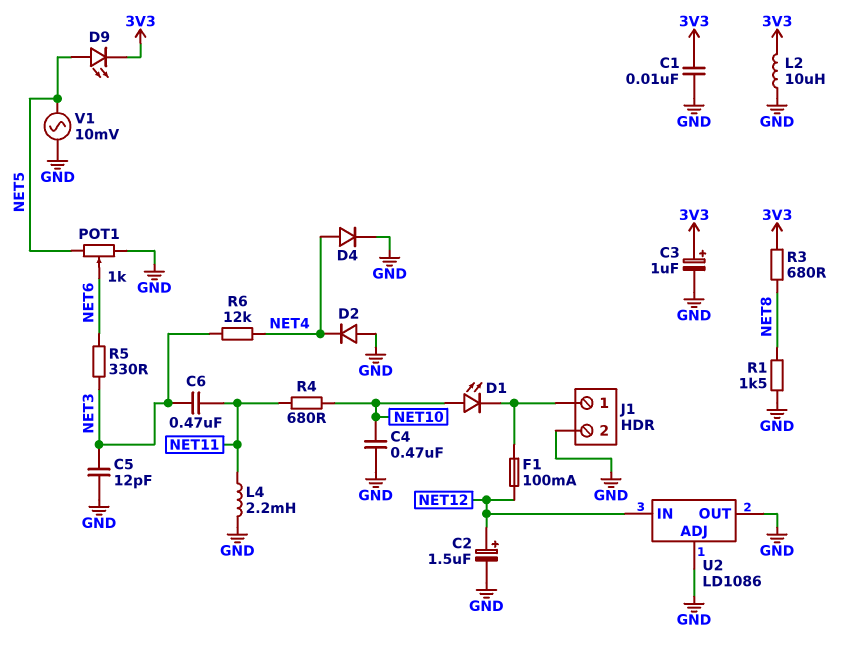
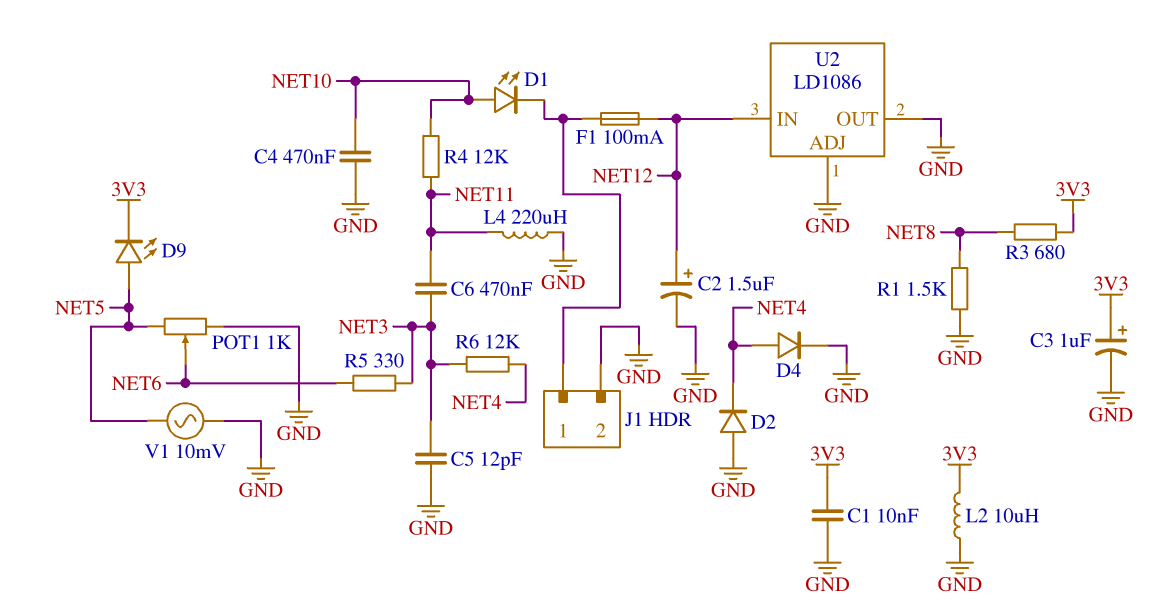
L4: 2.2mH (GND, NET11) -> 220uH (GND, NET11)
R4: 680 (NET10, NET11) -> 12k (NET10, NET11)

